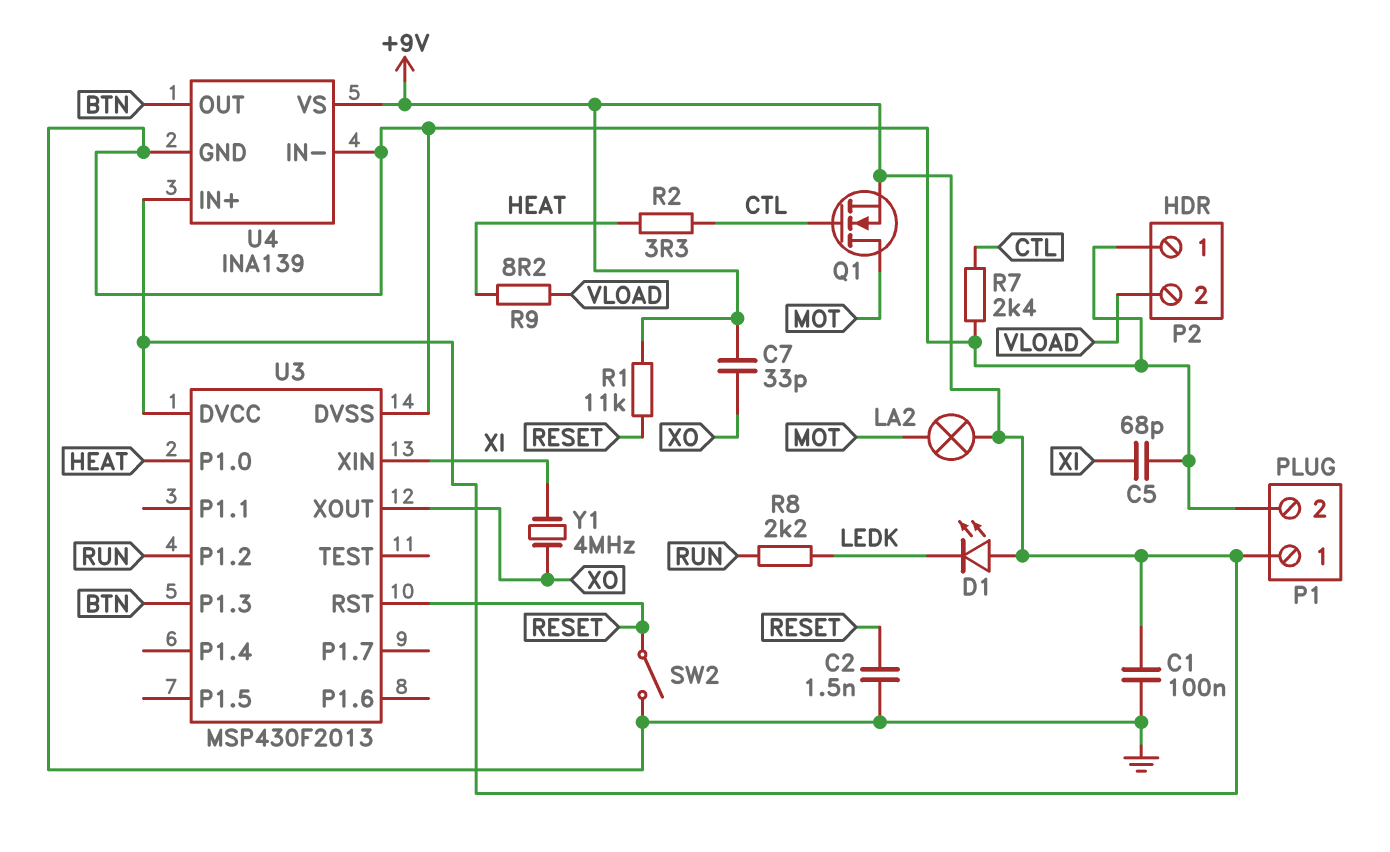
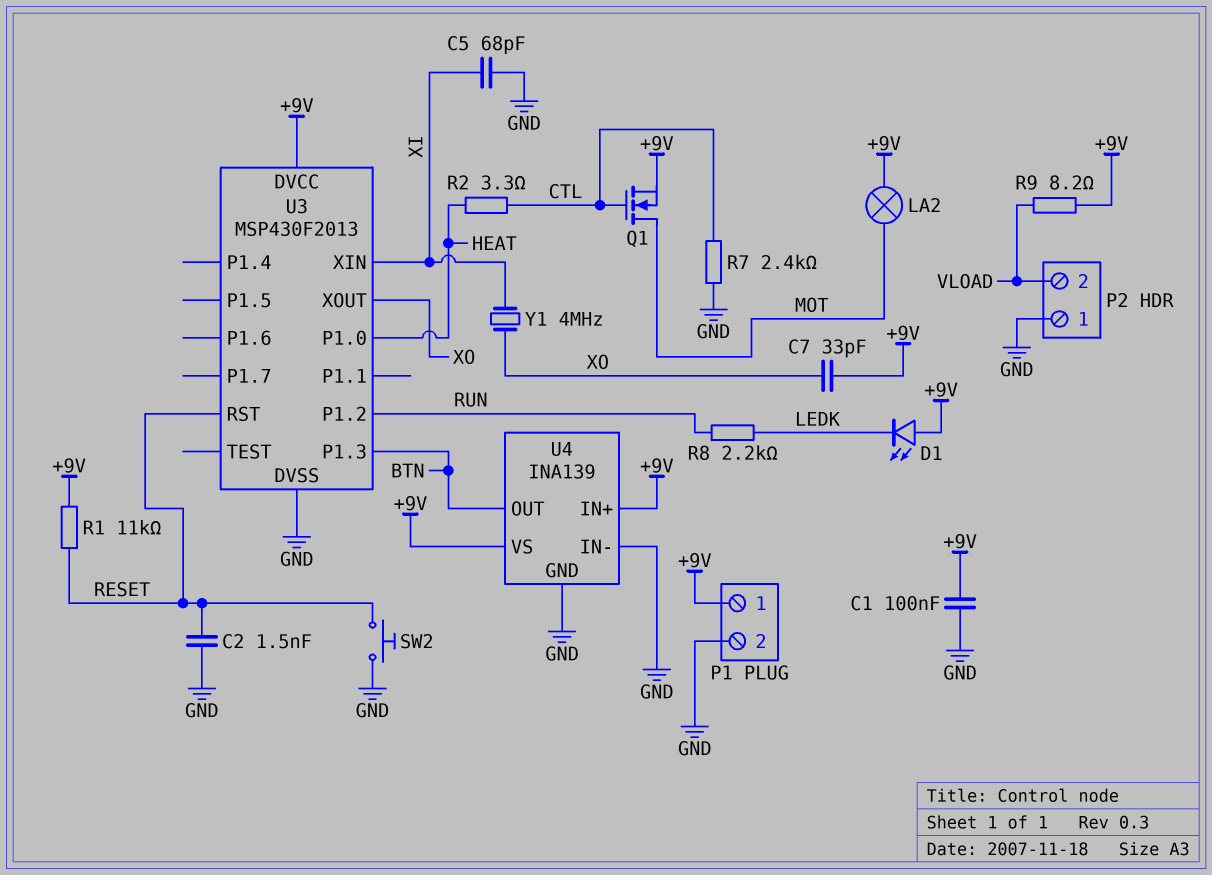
R9: 8.2 (HEAT, VLOAD) -> 8.2 (+9V, VLOAD)
SW2: switch (GND, RESET) -> button (GND, RESET)

